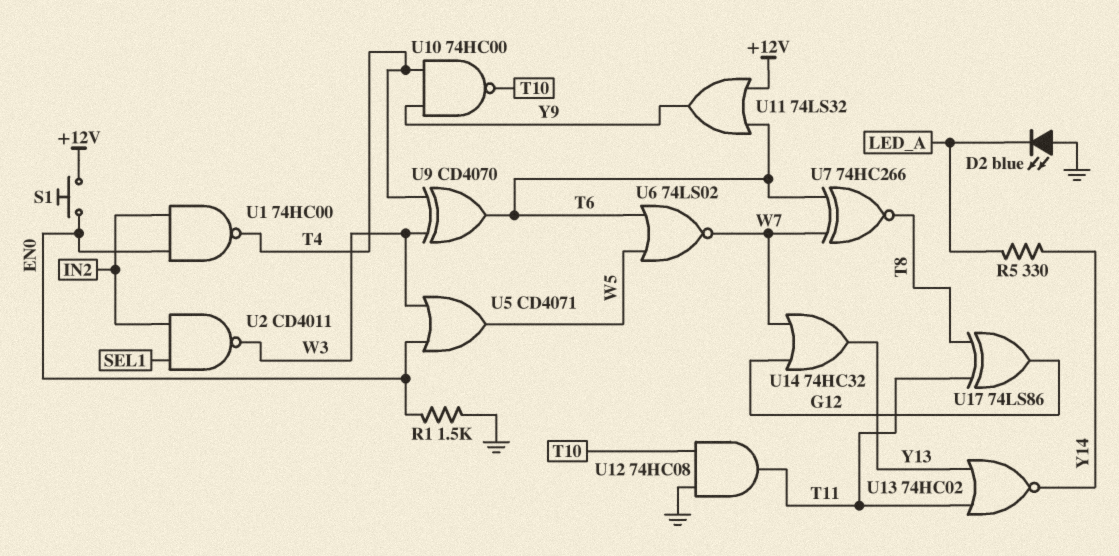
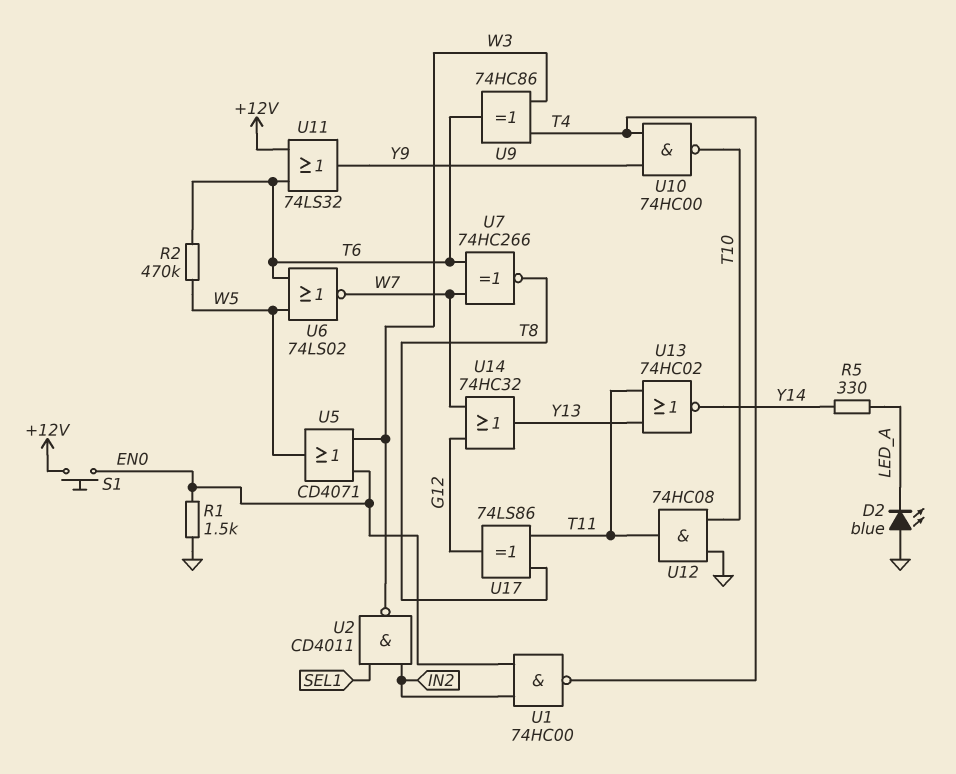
R2: none -> 470k (T6, W5)
U9: XOR CD4070 (in T4, in W3, out T6) -> XOR 74HC86 (in T4, in W3, out T6)

